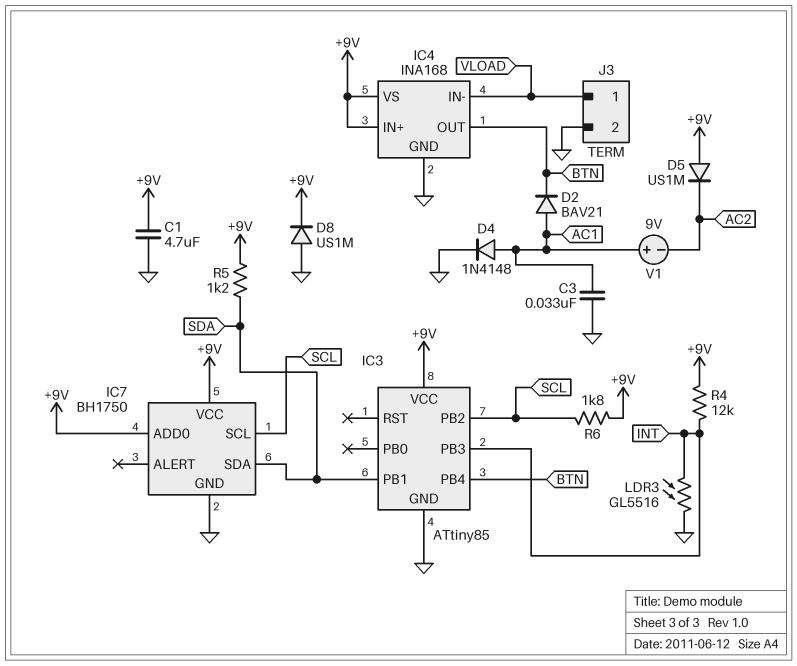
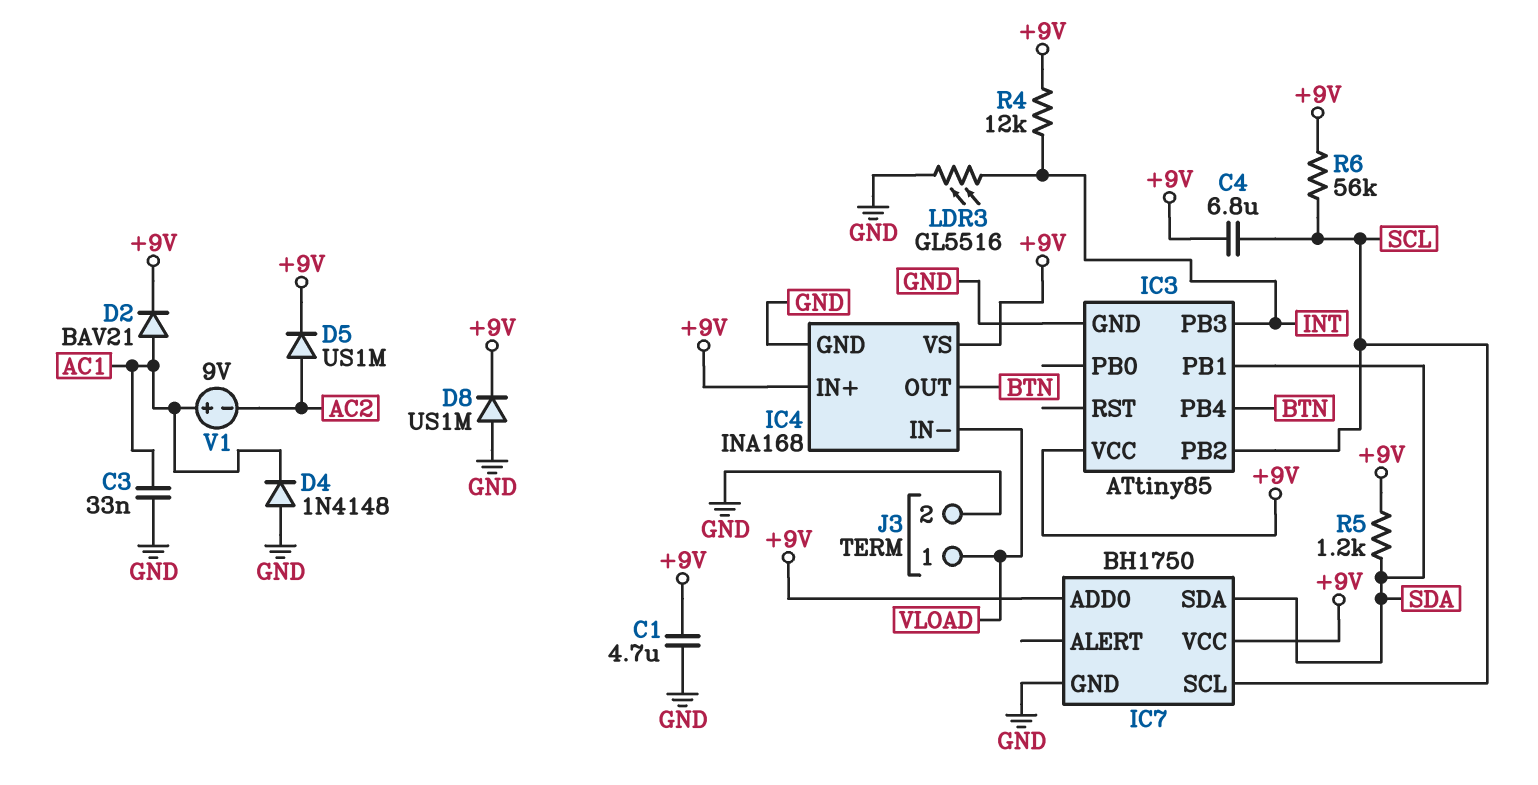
C4: none -> 6.8uF (+9V, SCL)
D2: diode BAV21 (A AC1, K BTN) -> diode BAV21 (A AC1, K +9V)
D4: diode 1N4148 (A AC1, K GND) -> diode 1N4148 (A GND, K AC1)
D5: diode US1M (A +9V, K AC2) -> diode US1M (A AC2, K +9V)
R6: 1.8k (+9V, SCL) -> 56k (+9V, SCL)

